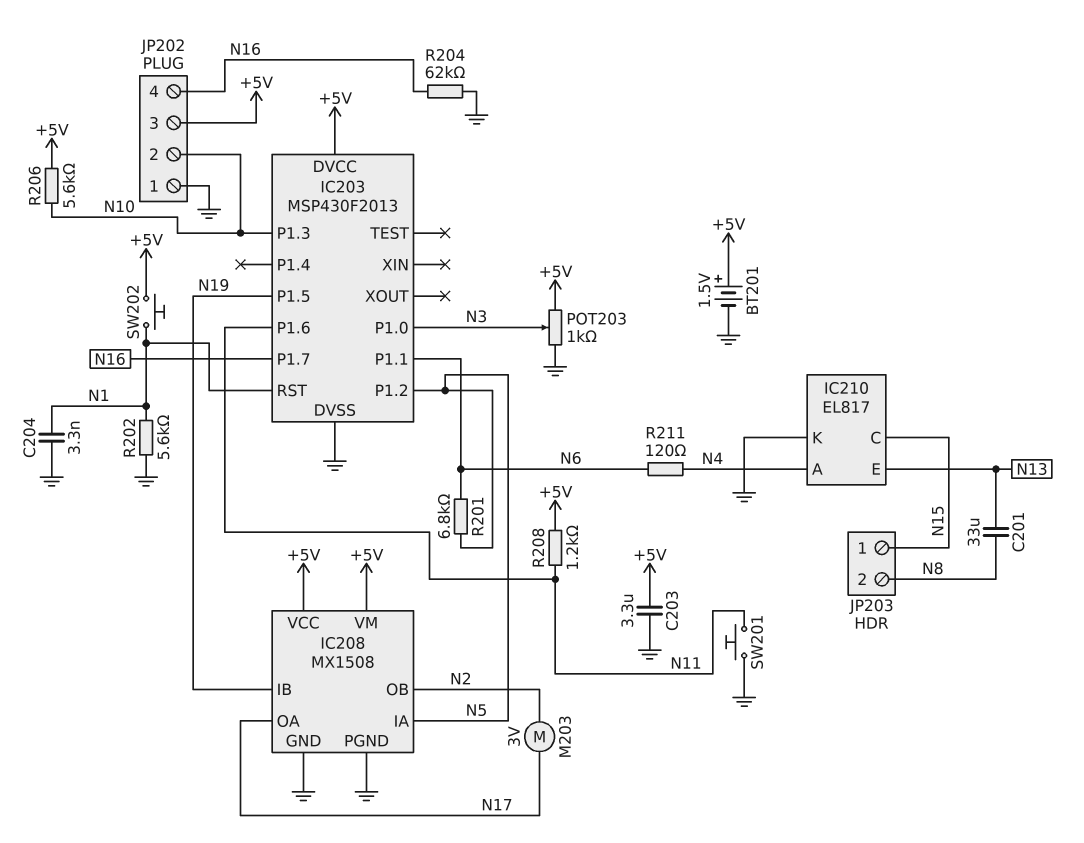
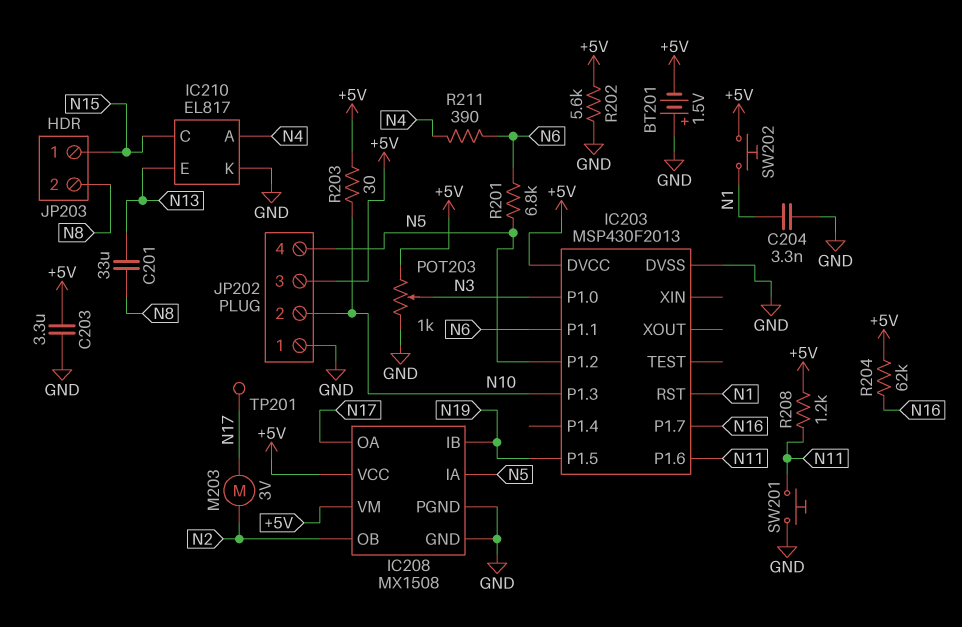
BT201: 1.5V (plus +5V, minus GND) -> 1.5V (plus GND, minus +5V)
JP202 pin 4: N16 -> N5
R202: 5.6k (GND, N1) -> 5.6k (+5V, GND)
R203: none -> 30 (+5V, N10)
R204: 62k (GND, N16) -> 62k (+5V, N16)
R206: 5.6k (+5V, N10) -> none
R211: 120 (N4, N6) -> 390 (N4, N6)
TP201: none -> test point (N17)

